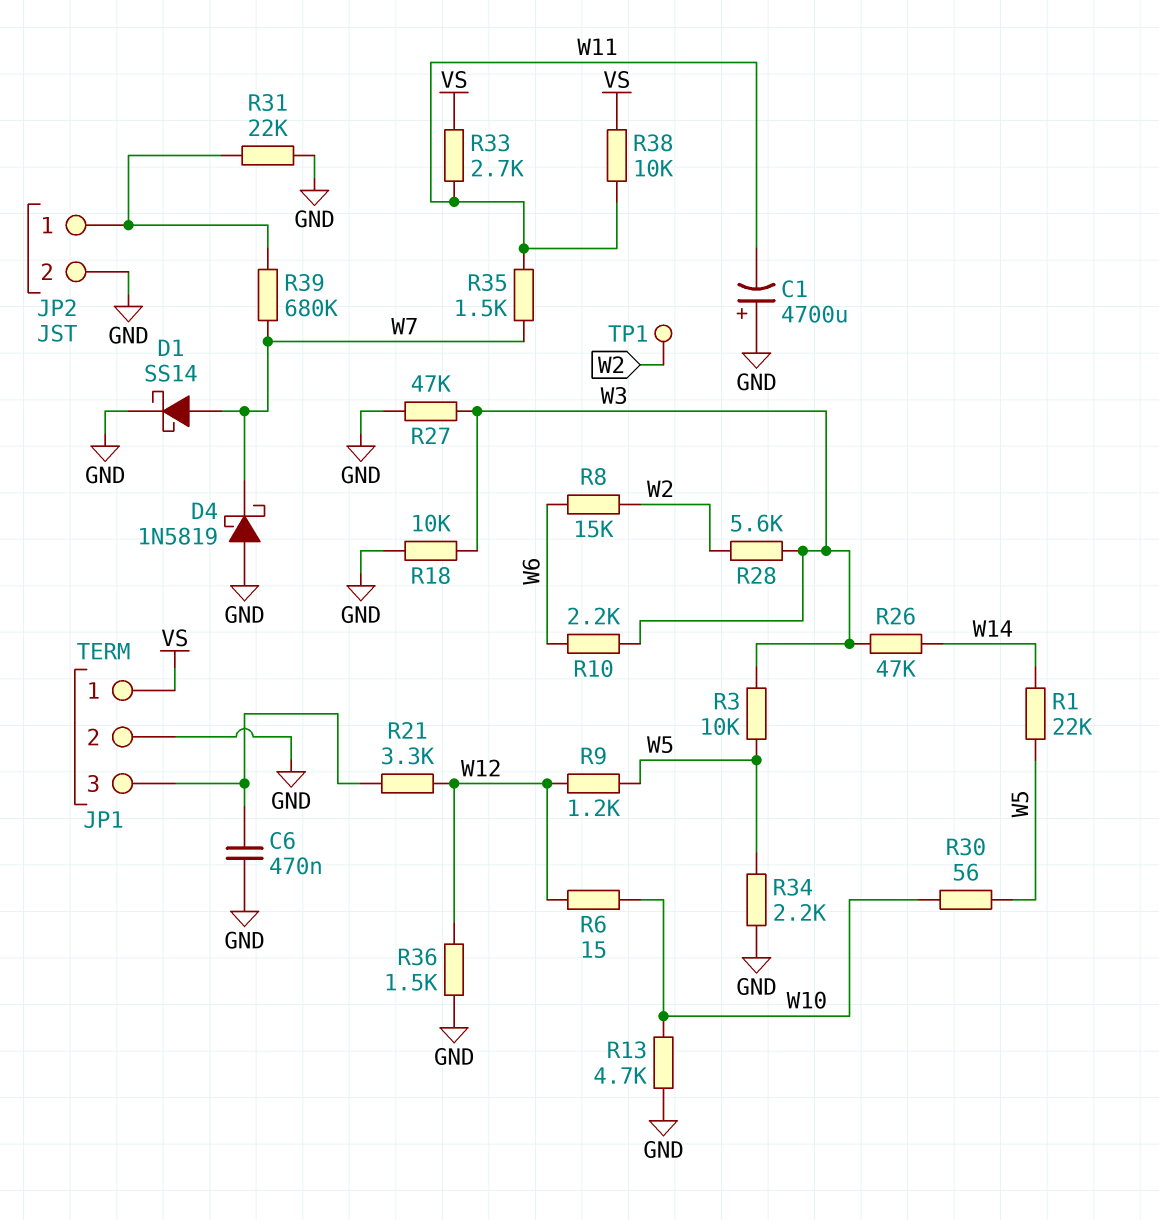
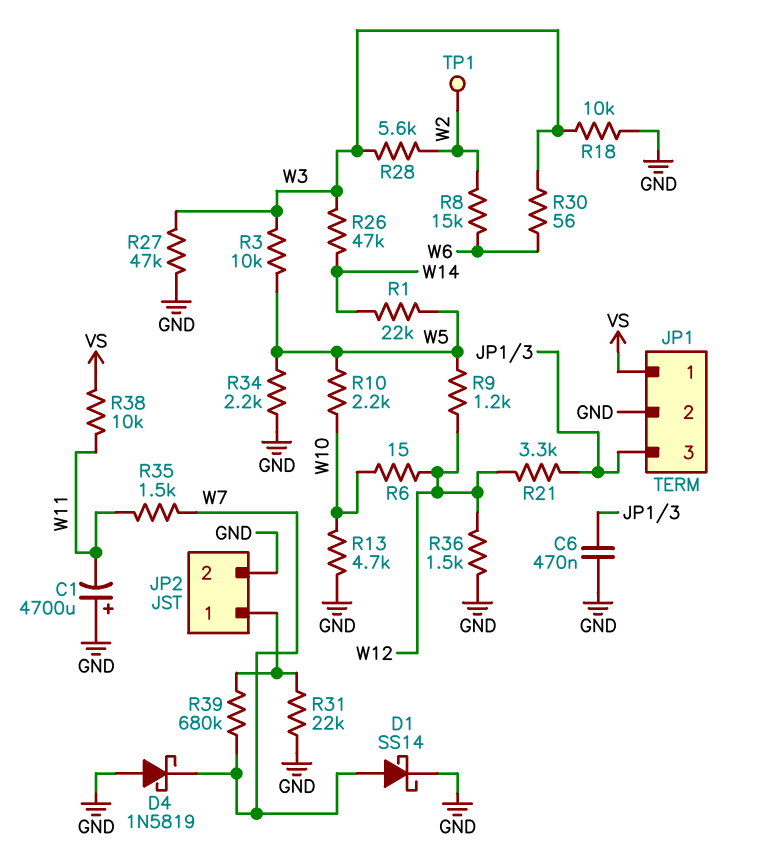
R10: 2.2k (W3, W6) -> 2.2k (W5, W10)
R30: 56 (W5, W10) -> 56 (W3, W6)
R33: 2.7k (VS, W11) -> none

